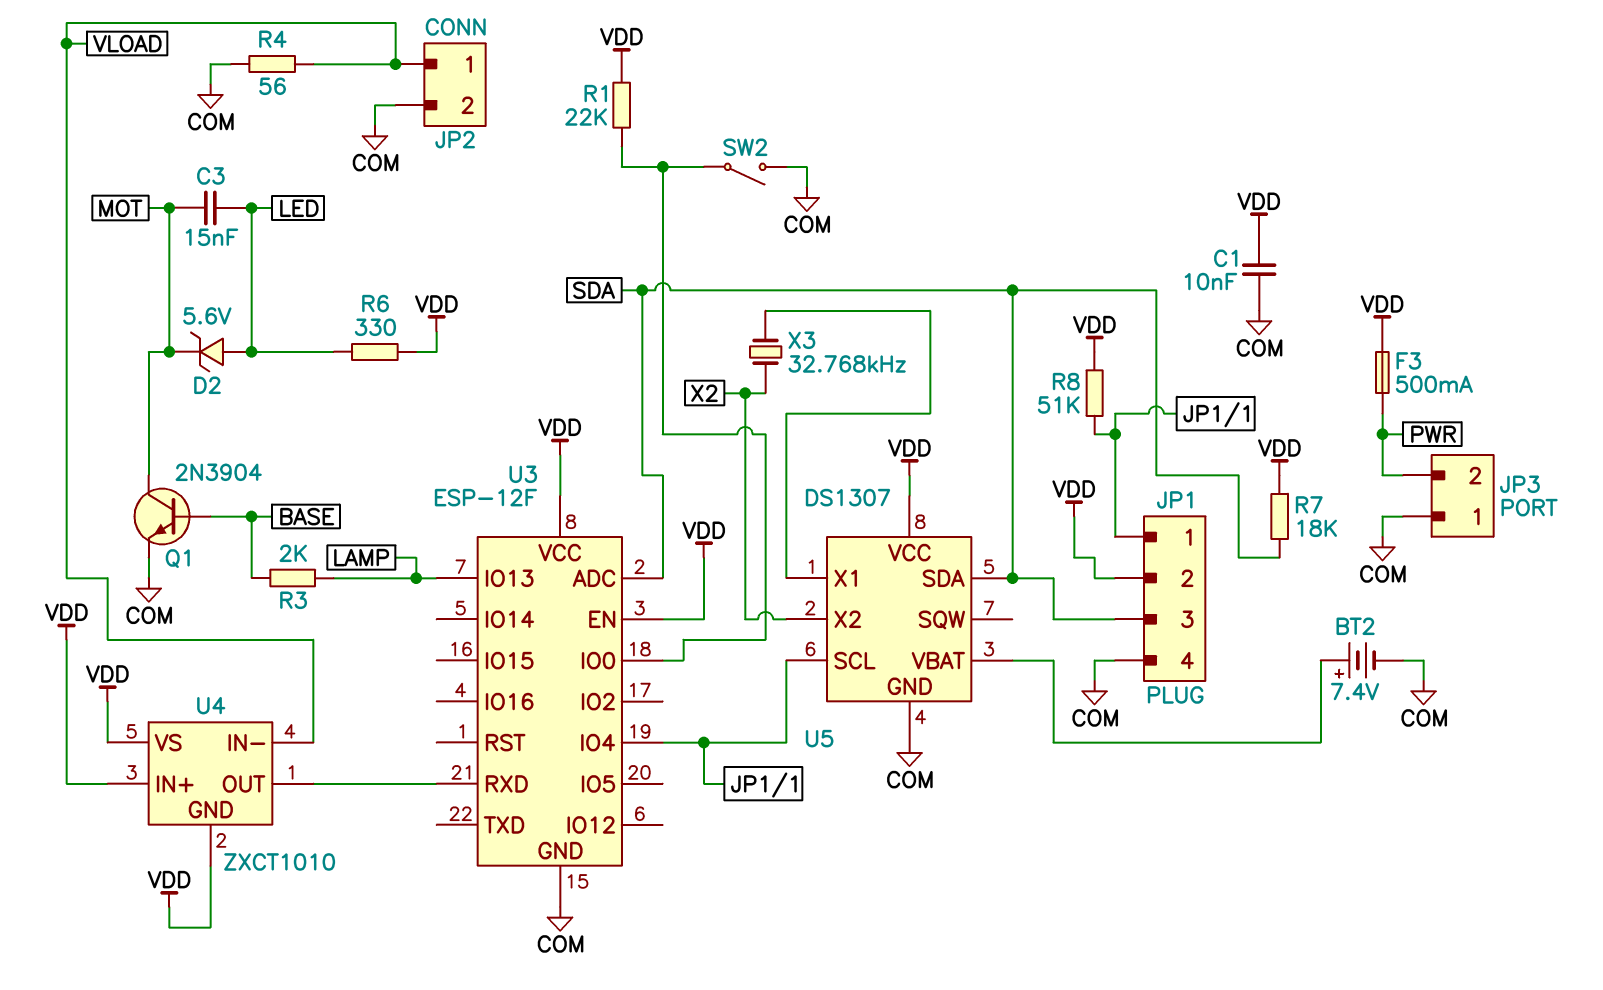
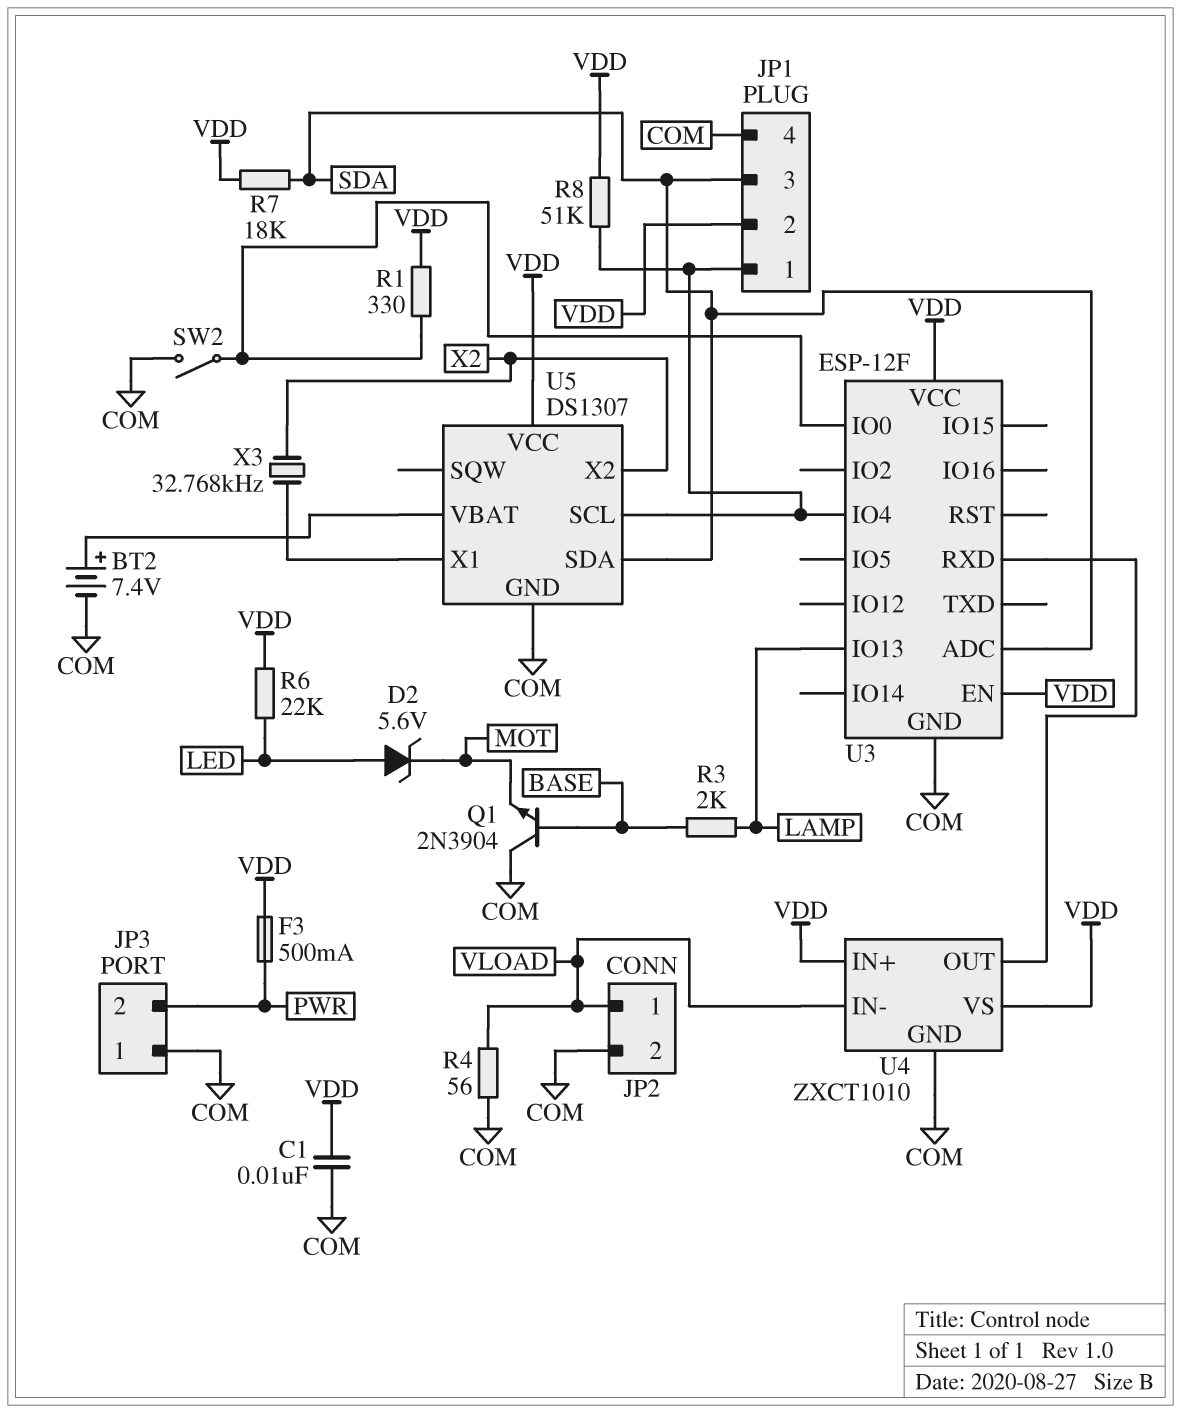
C3: 15nF (LED, MOT) -> none
Q1: NPN 2N3904 (B BASE, C MOT, E COM) -> NPN 2N3904 (B BASE, C COM, E MOT)
R1: 22k (U3/IO0, VDD) -> 330 (U3/IO0, VDD)
R6: 330 (LED, VDD) -> 22k (LED, VDD)
U4 pin GND: VDD -> COM

